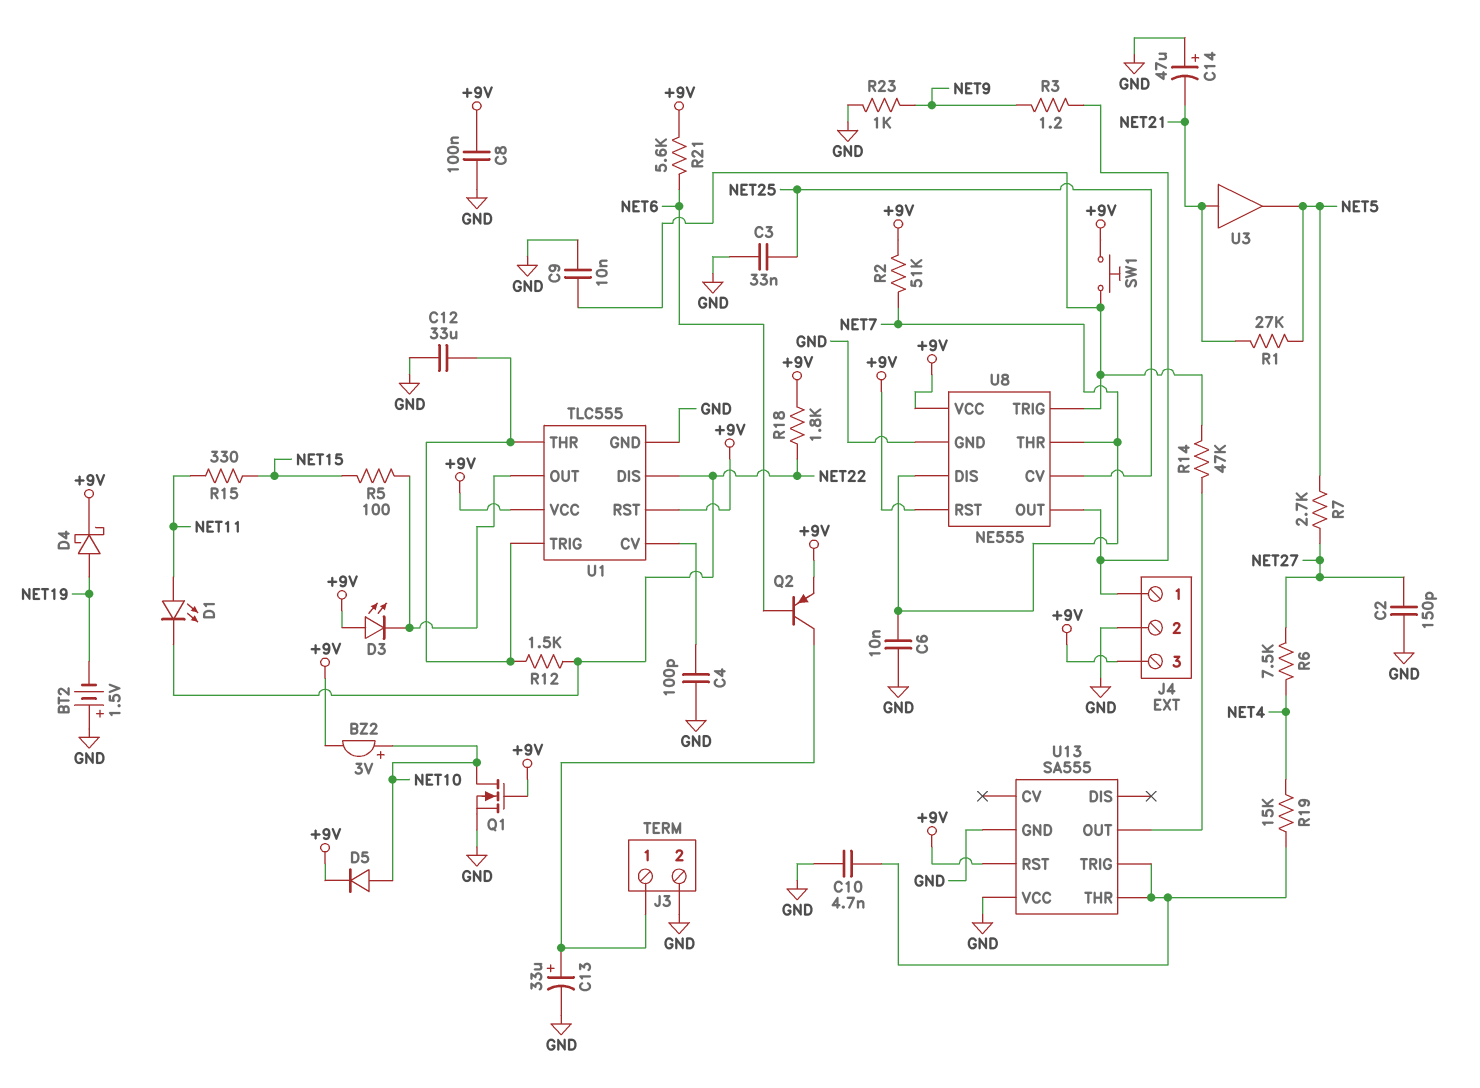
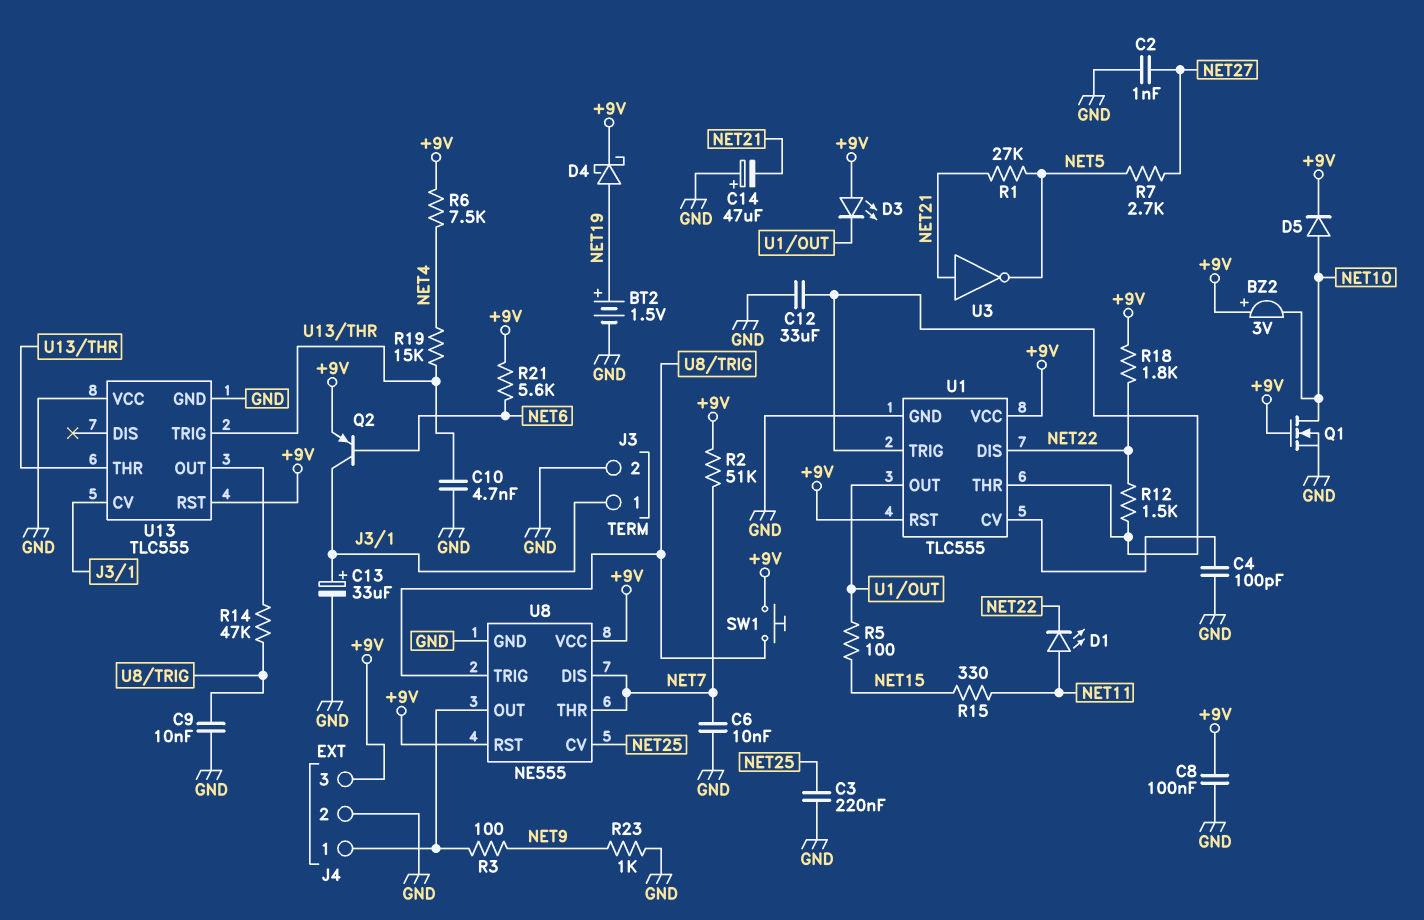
BT2: 1.5V (plus GND, minus NET19) -> 1.5V (plus NET19, minus GND)
BZ2: buzzer 3V (plus NET10, minus +9V) -> buzzer 3V (plus +9V, minus NET10)
C2: 150pF (GND, NET27) -> 1nF (GND, NET27)
C3: 33nF (GND, NET25) -> 220nF (GND, NET25)
R3: 1.2 (J4/1, NET9) -> 100 (J4/1, NET9)
R6: 7.5k (NET4, NET27) -> 7.5k (+9V, NET4)
U3: buffer (in NET21, out NET5) -> NOT (in NET21, out NET5)
U13: SA555 -> TLC555
U13 pin CV: none -> J3/1

